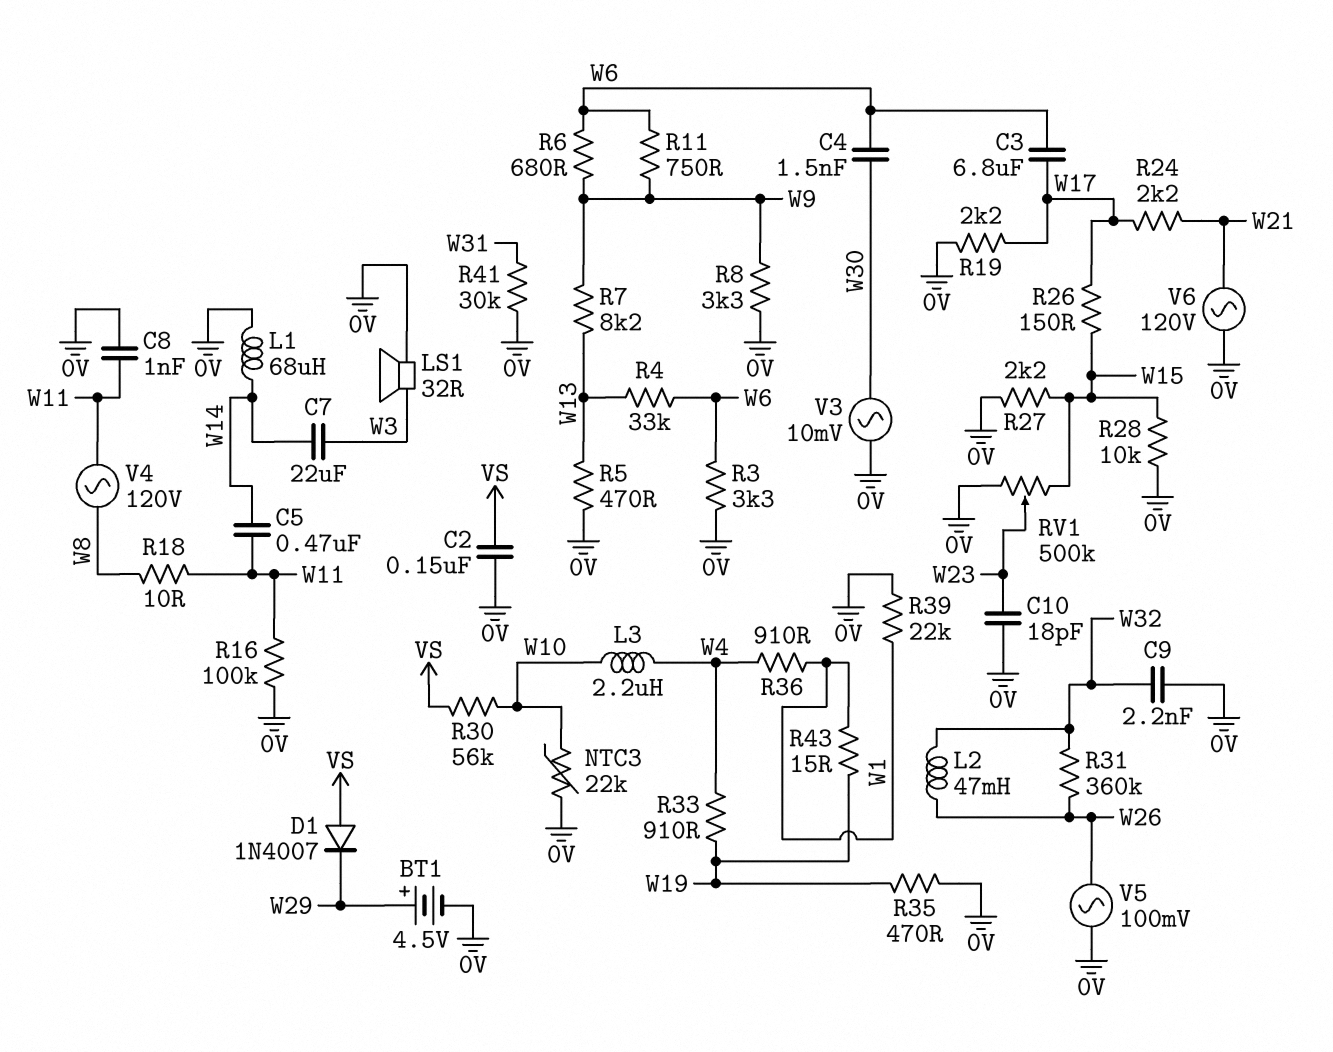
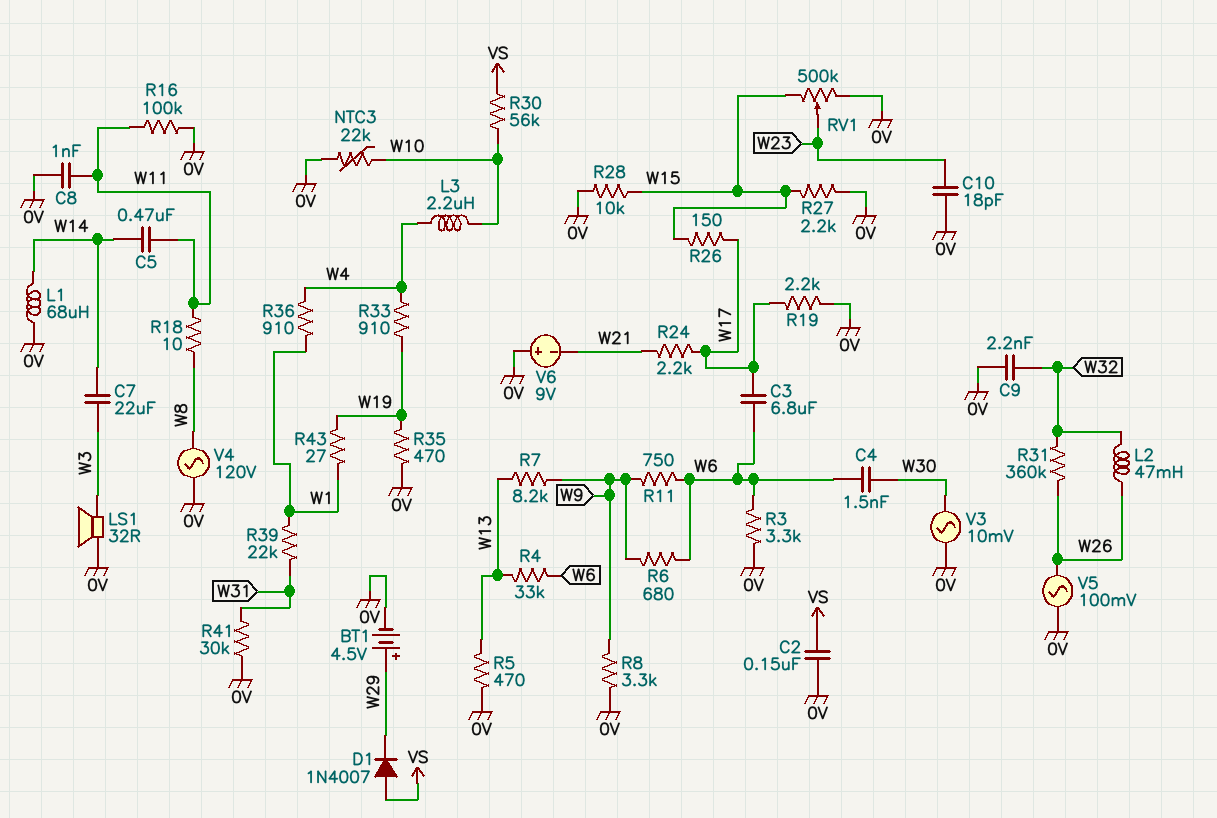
R39: 22k (0V, W1) -> 22k (W1, W31)
R43: 15 (W1, W19) -> 27 (W1, W19)
V4: AC 120V (W8, W11) -> AC 120V (0V, W8)
V6: AC 120V (0V, W21) -> 9V (plus 0V, minus W21)

